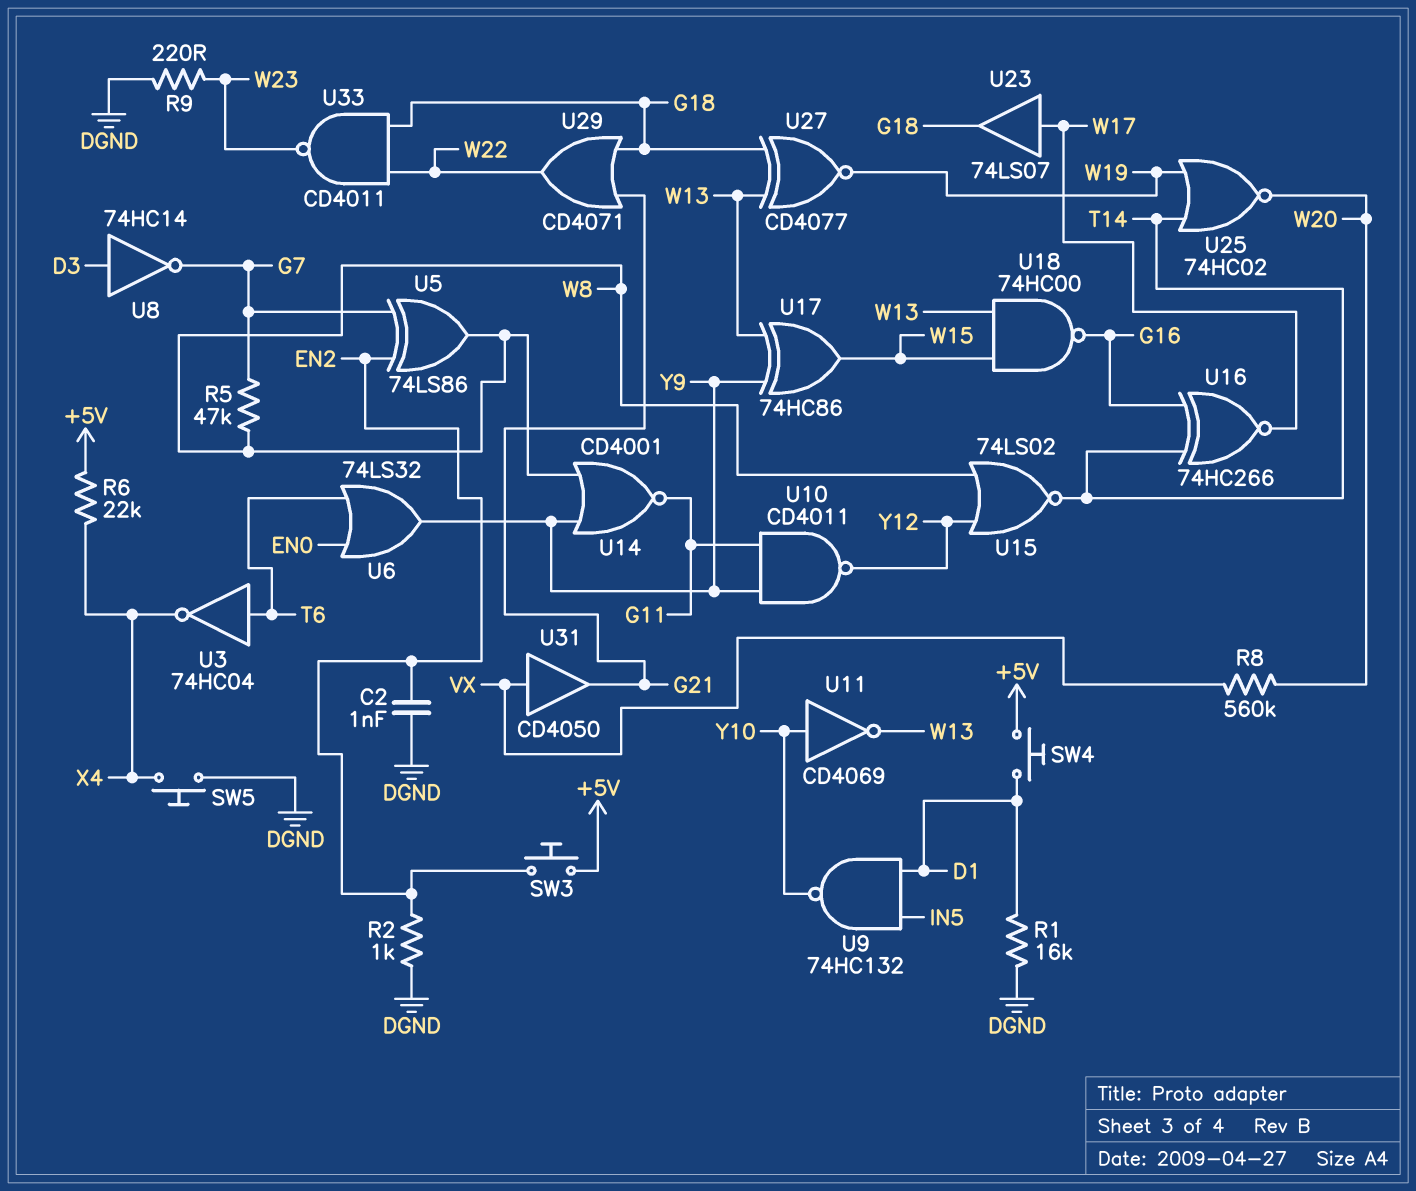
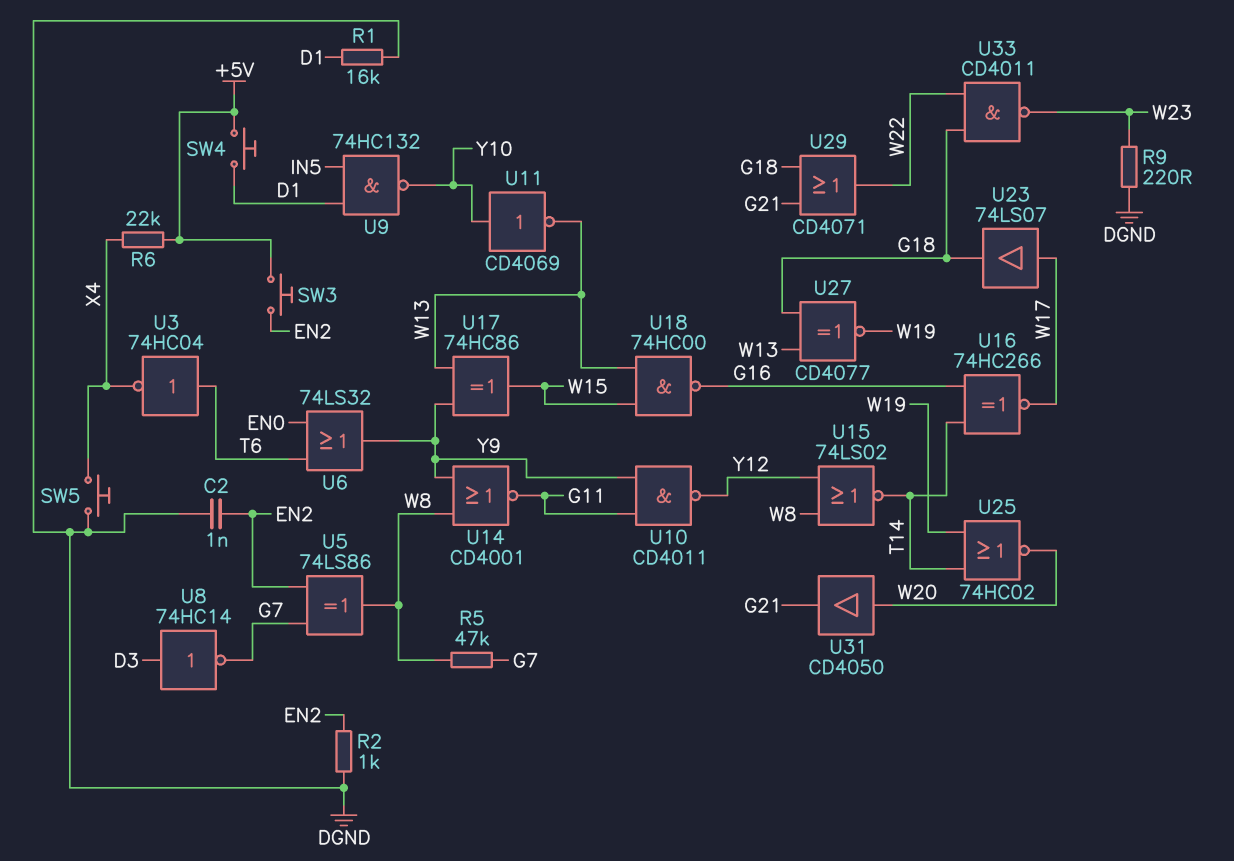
R8: 560k (VX, W20) -> none
U31: buffer CD4050 (in VX, out G21) -> buffer CD4050 (in W20, out G21)

